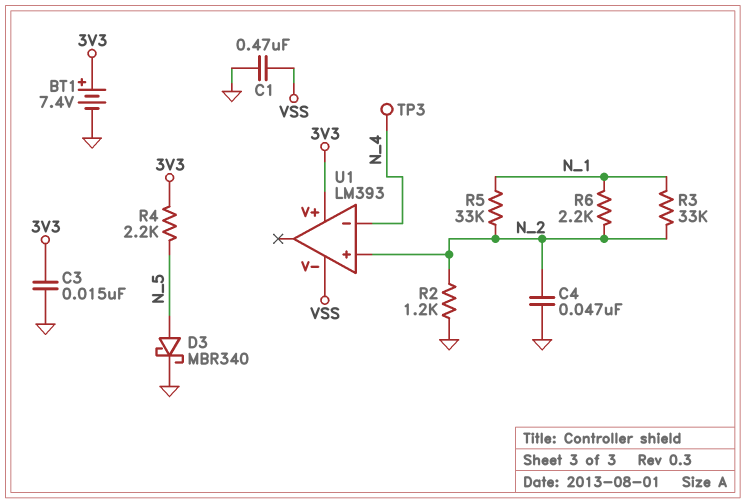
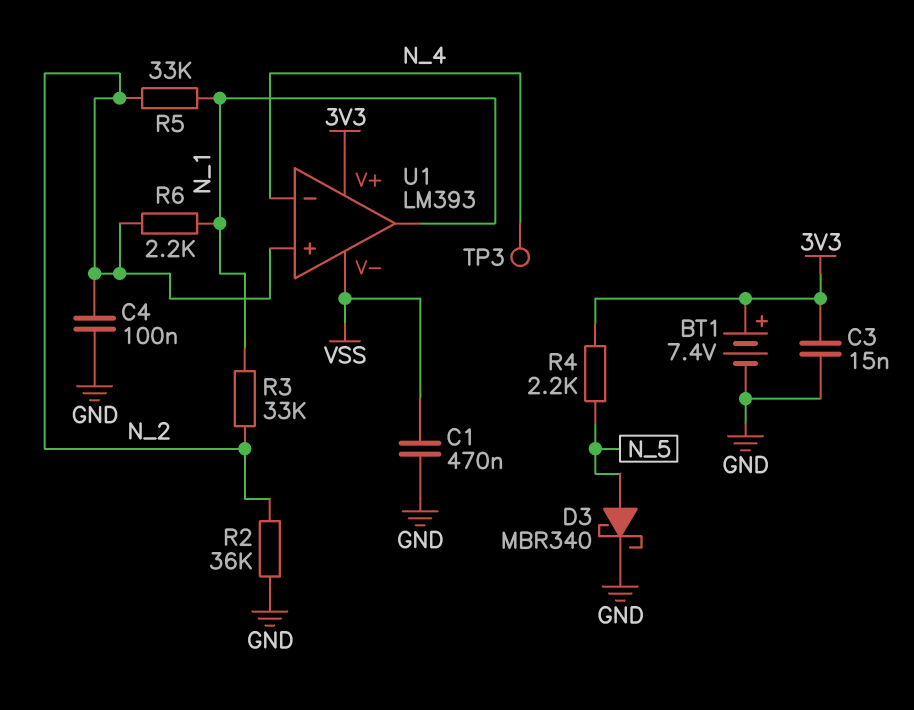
C4: 47nF (GND, N_2) -> 100nF (GND, N_2)
R2: 1.2k (GND, N_2) -> 36k (GND, N_2)
U1 pin out: none -> N_1

